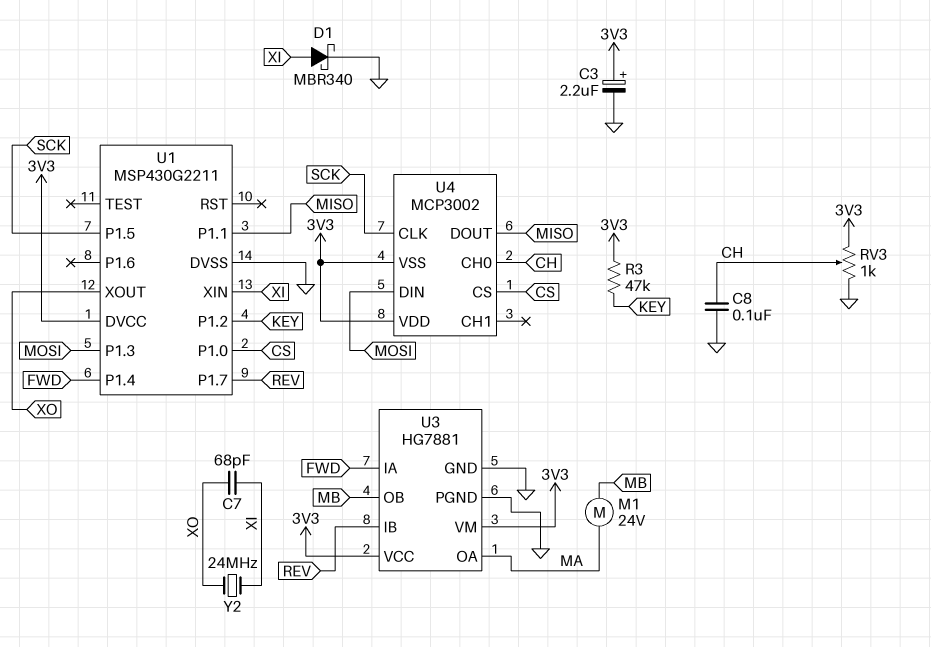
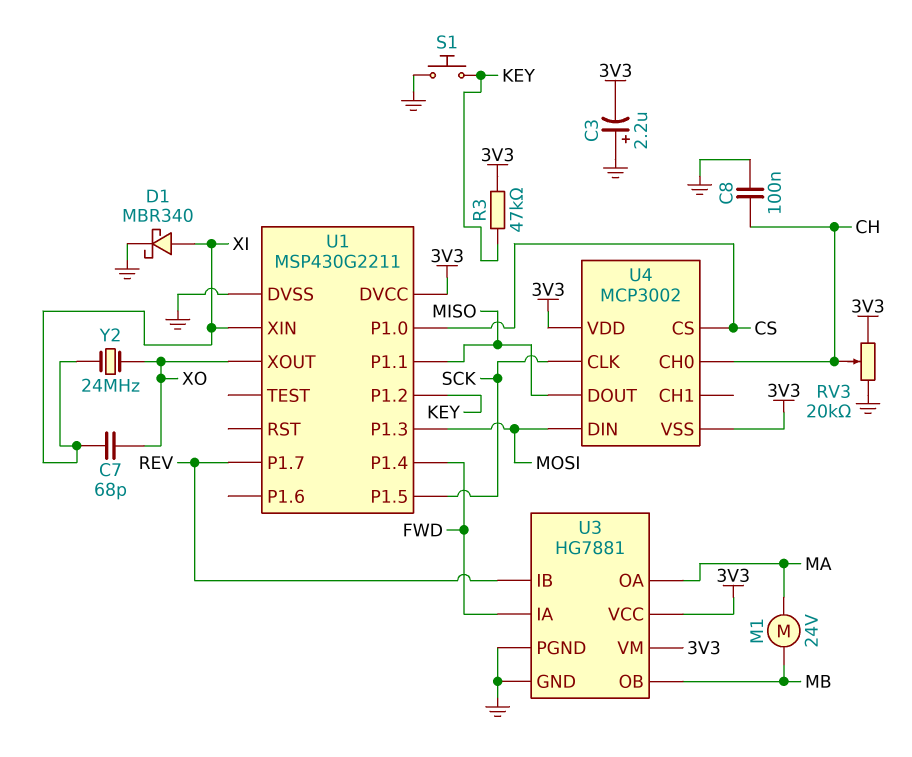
C3: 2.2uF (plus 3V3, minus GND) -> 2.2uF (plus GND, minus 3V3)
RV3: 1k (3V3, GND, wiper CH) -> 20k (3V3, GND, wiper CH)
S1: none -> button (GND, KEY)

